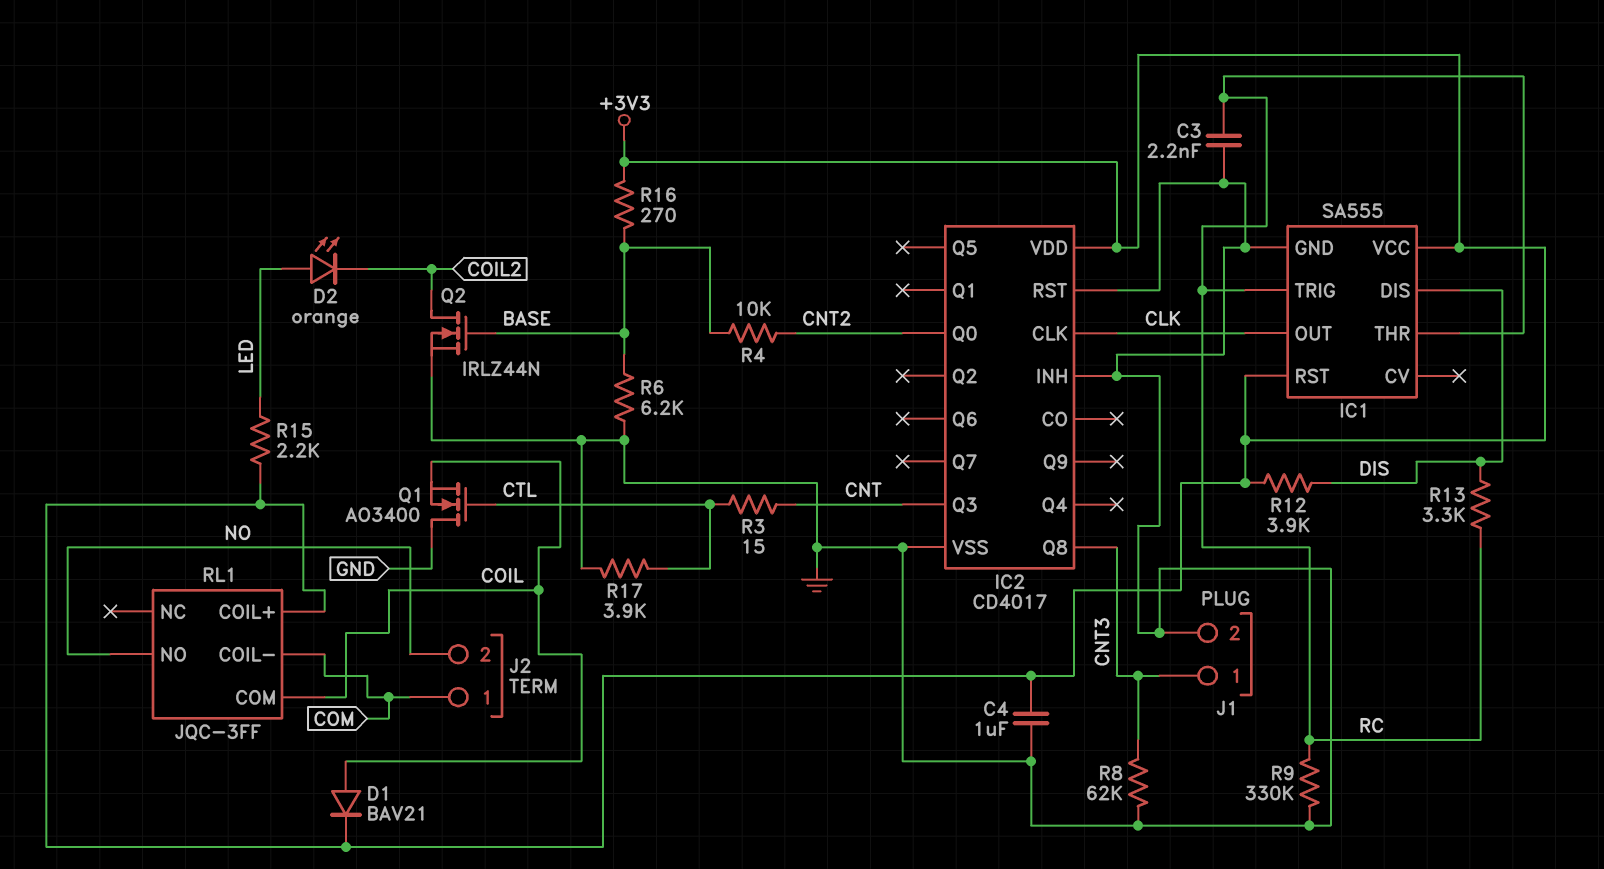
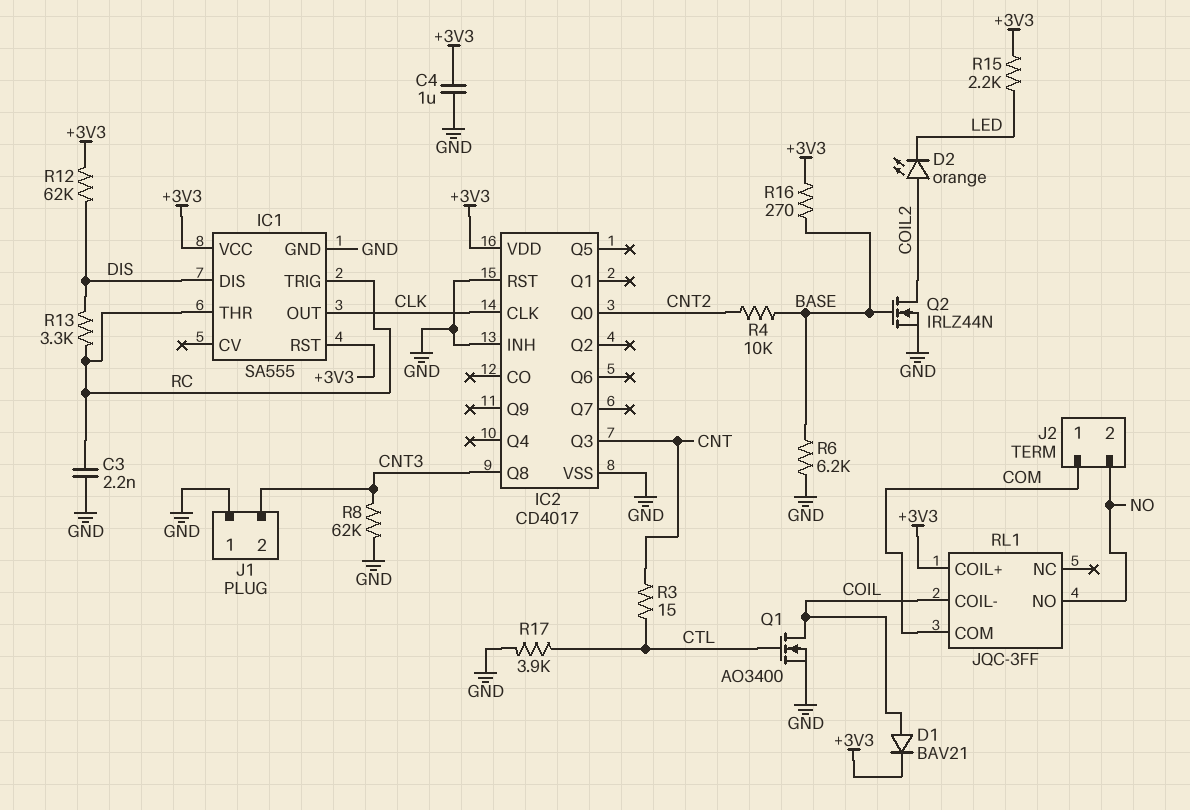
D2: LED orange (A LED, K COIL2) -> LED orange (A COIL2, K LED)
J1 pin 1: CNT3 -> GND
J1 pin 2: GND -> CNT3
Q1: NMOS AO3400 (G CTL, D GND, S COIL) -> NMOS AO3400 (G CTL, D COIL, S GND)
R9: 330k (GND, RC) -> none
R12: 3.9k (+3V3, DIS) -> 62k (+3V3, DIS)
RL1 pin COIL-: COM -> COIL
RL1 pin COM: COIL -> COM

